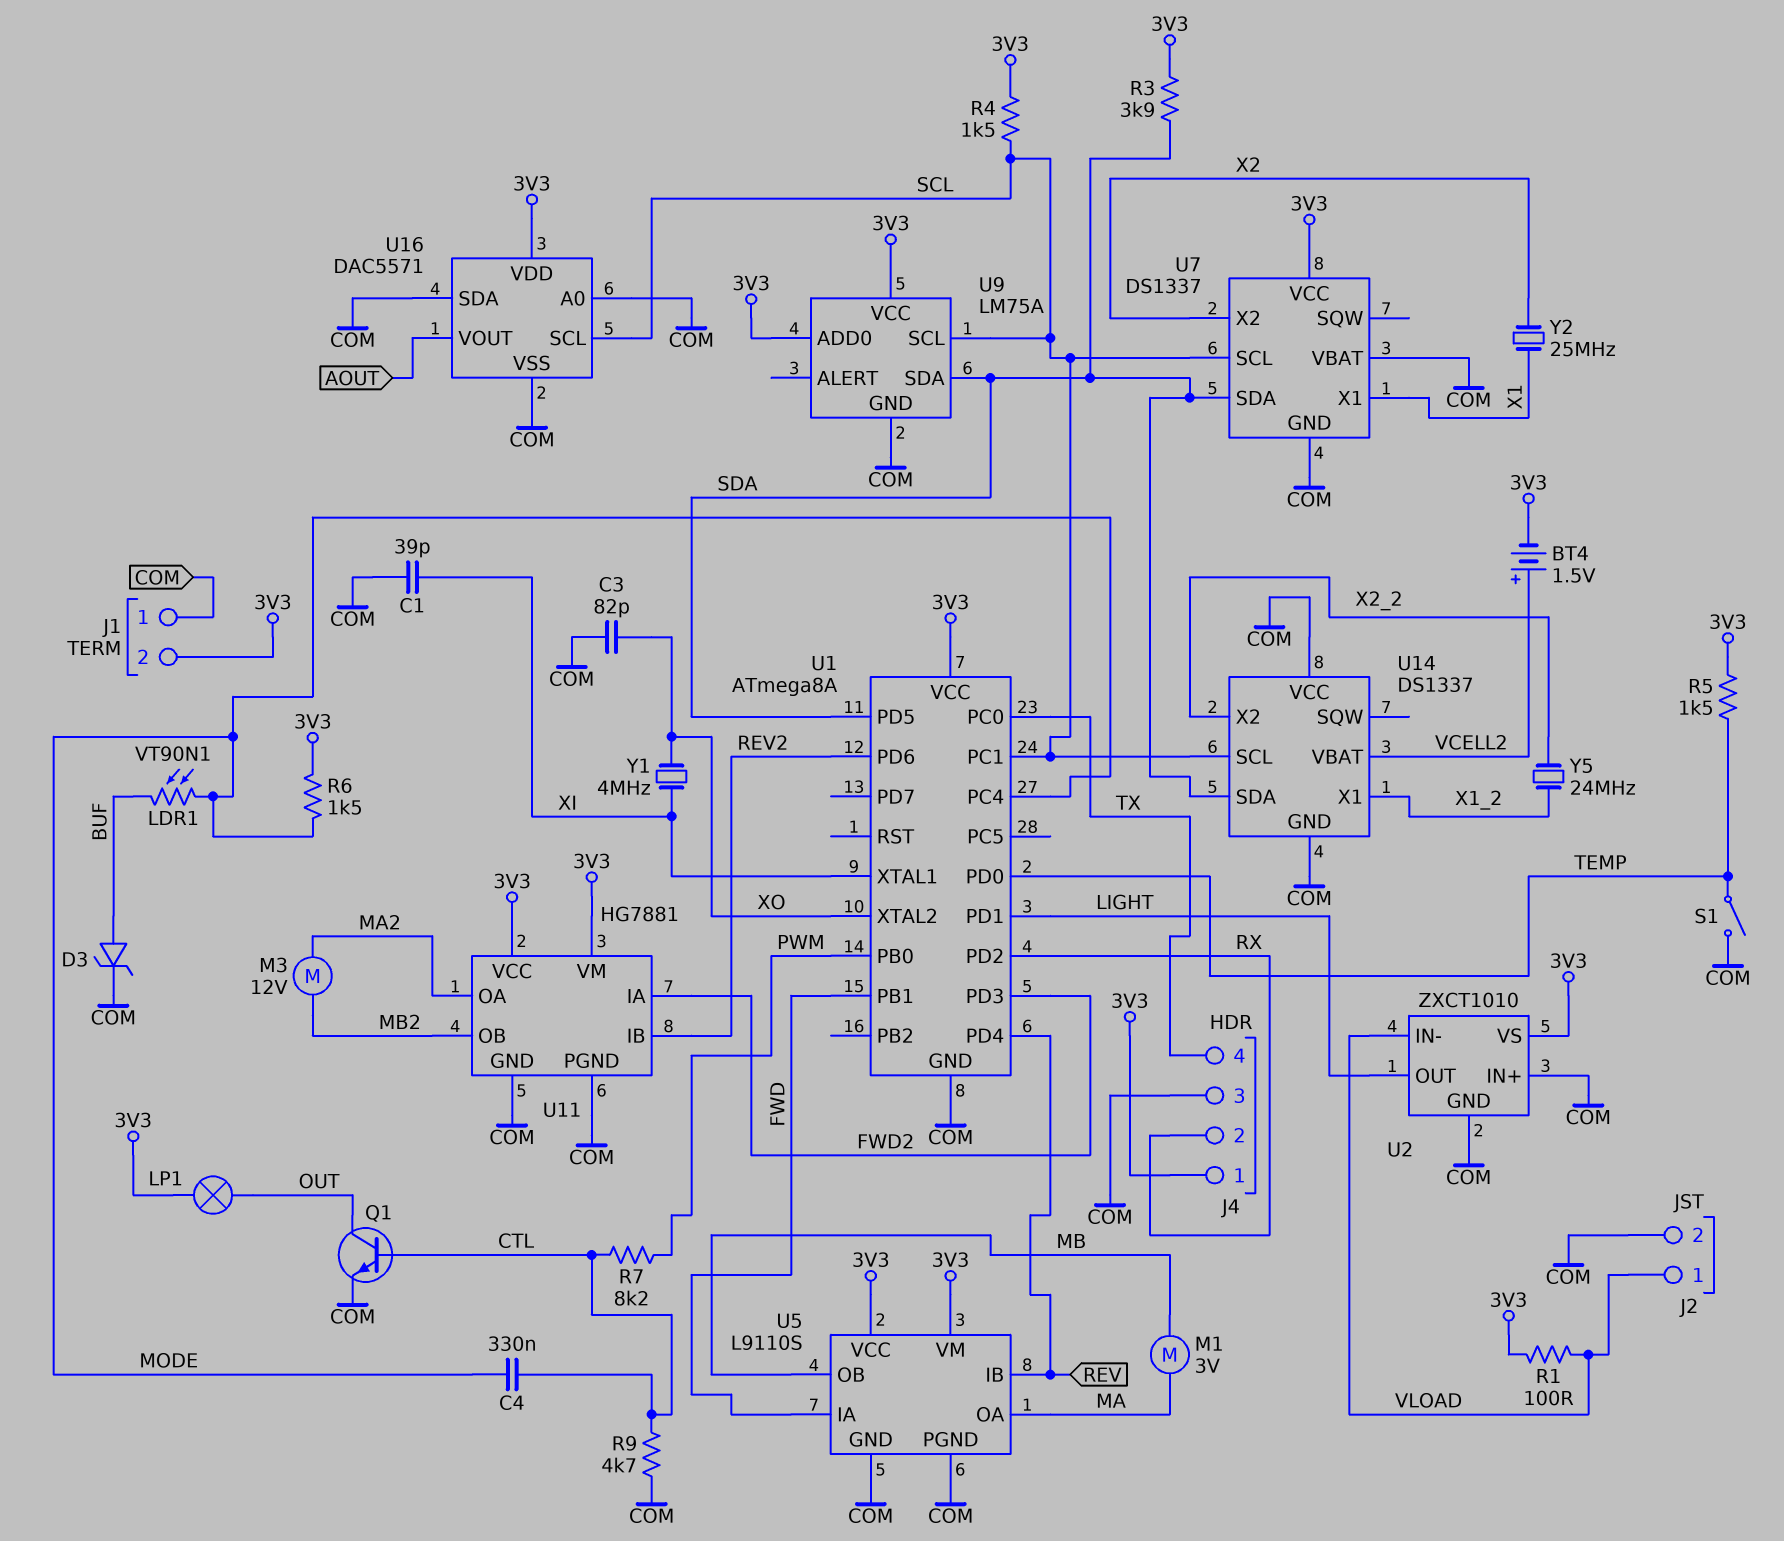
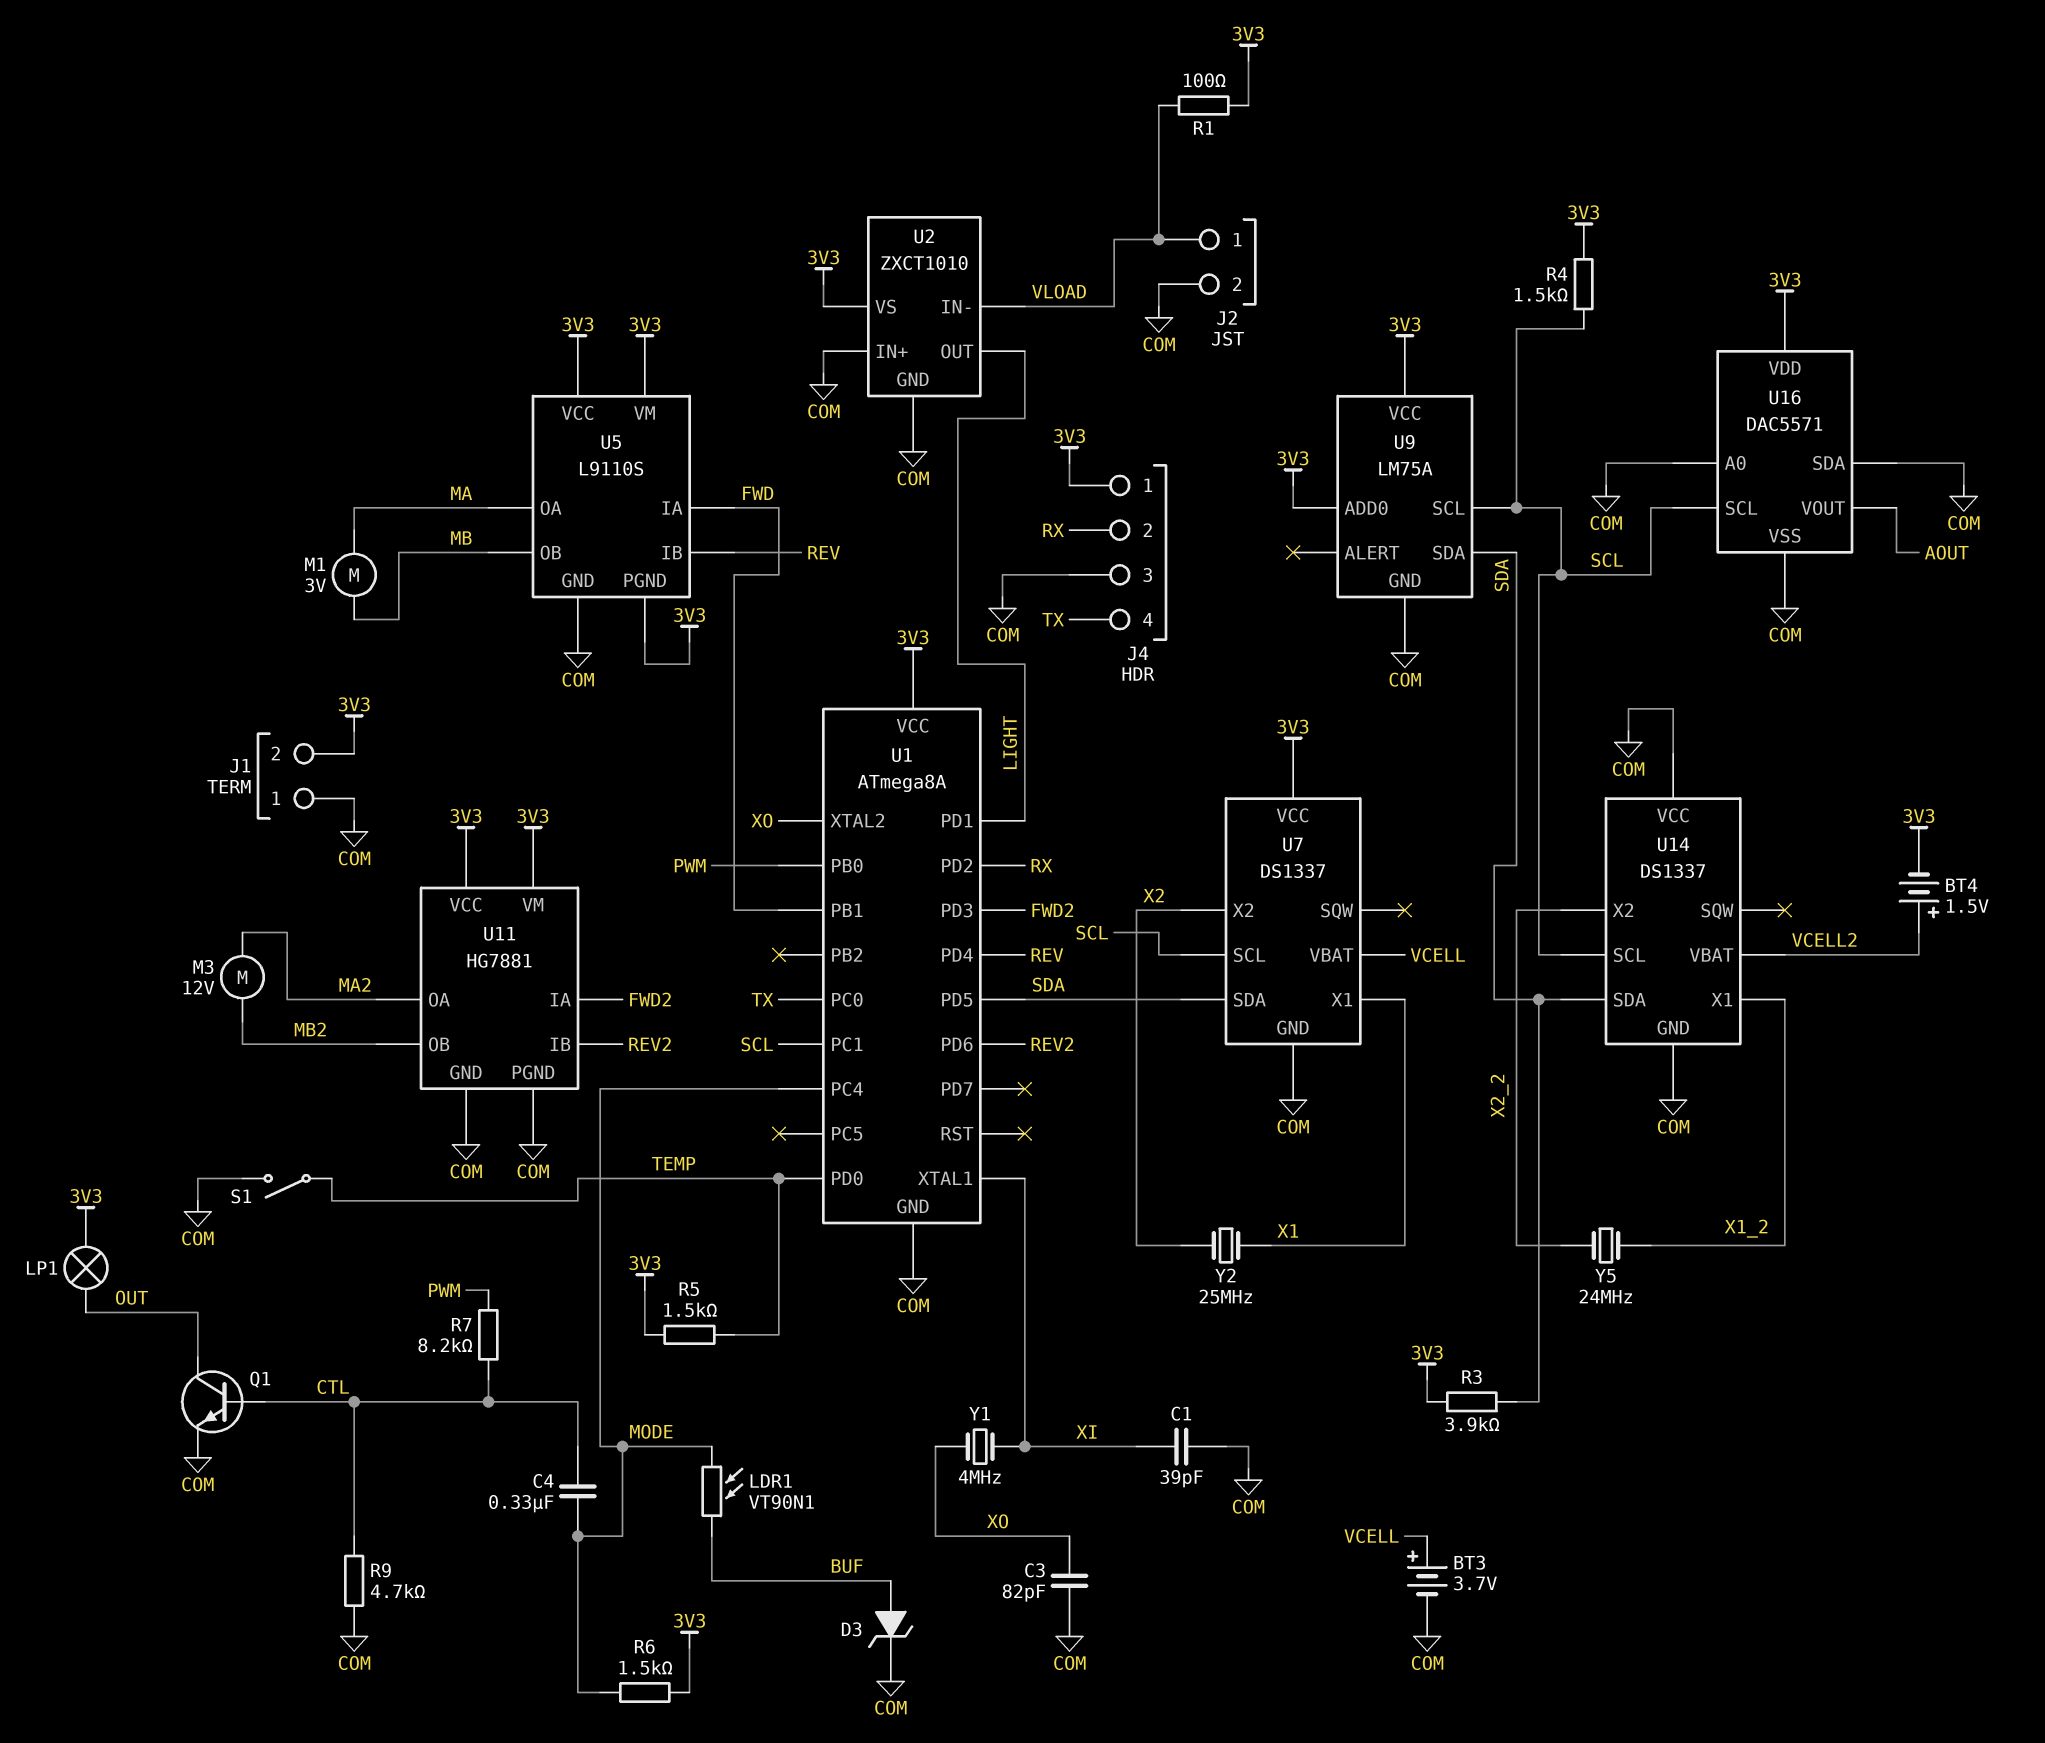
BT3: none -> 3.7V (plus VCELL, minus COM)
U5 pin PGND: COM -> 3V3
U7 pin VBAT: COM -> VCELL

